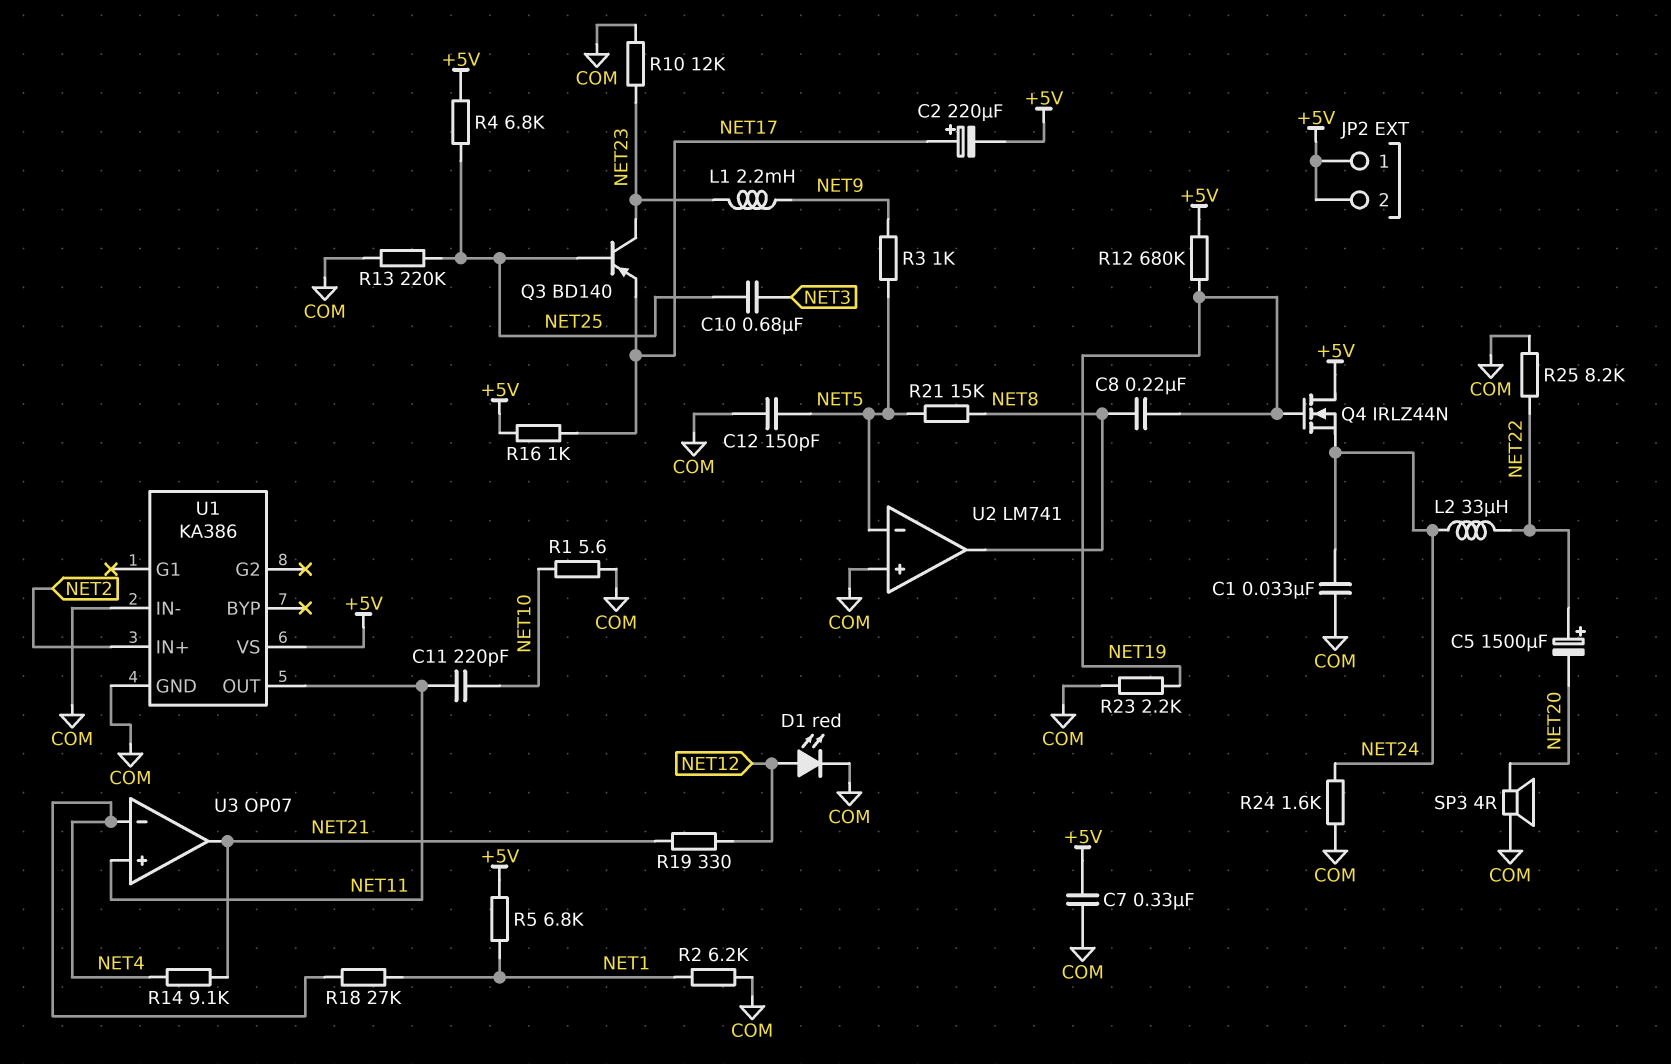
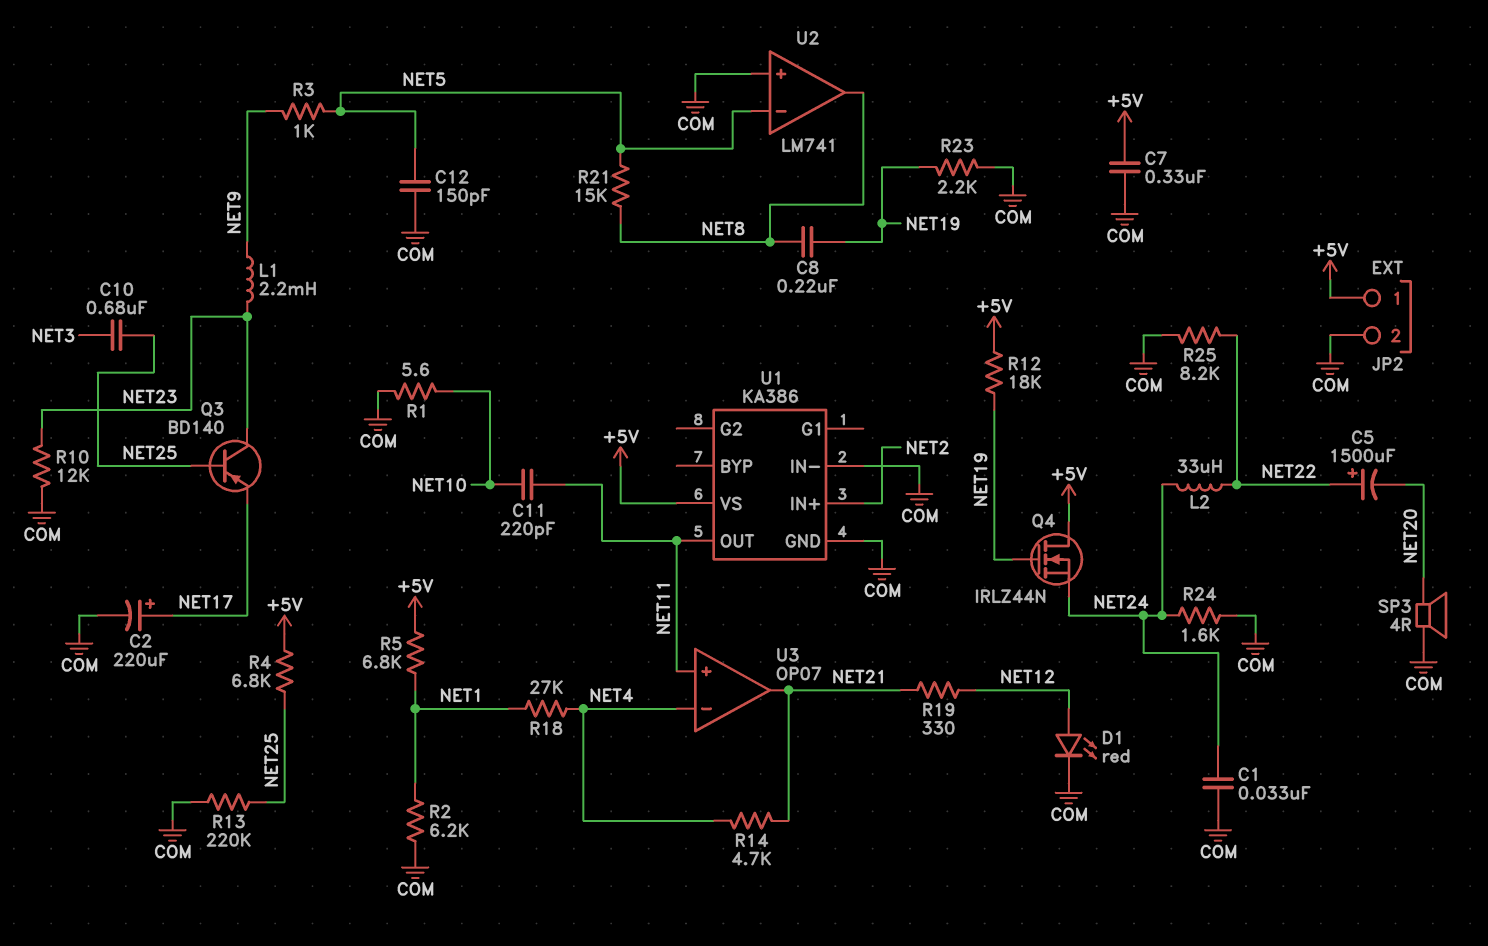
C2: 220uF (plus NET17, minus +5V) -> 220uF (plus NET17, minus COM)
JP2 pin 2: +5V -> COM
R12: 680k (+5V, NET19) -> 18k (+5V, NET19)
R14: 9.1k (NET4, NET21) -> 4.7k (NET4, NET21)
R16: 1k (+5V, NET17) -> none

